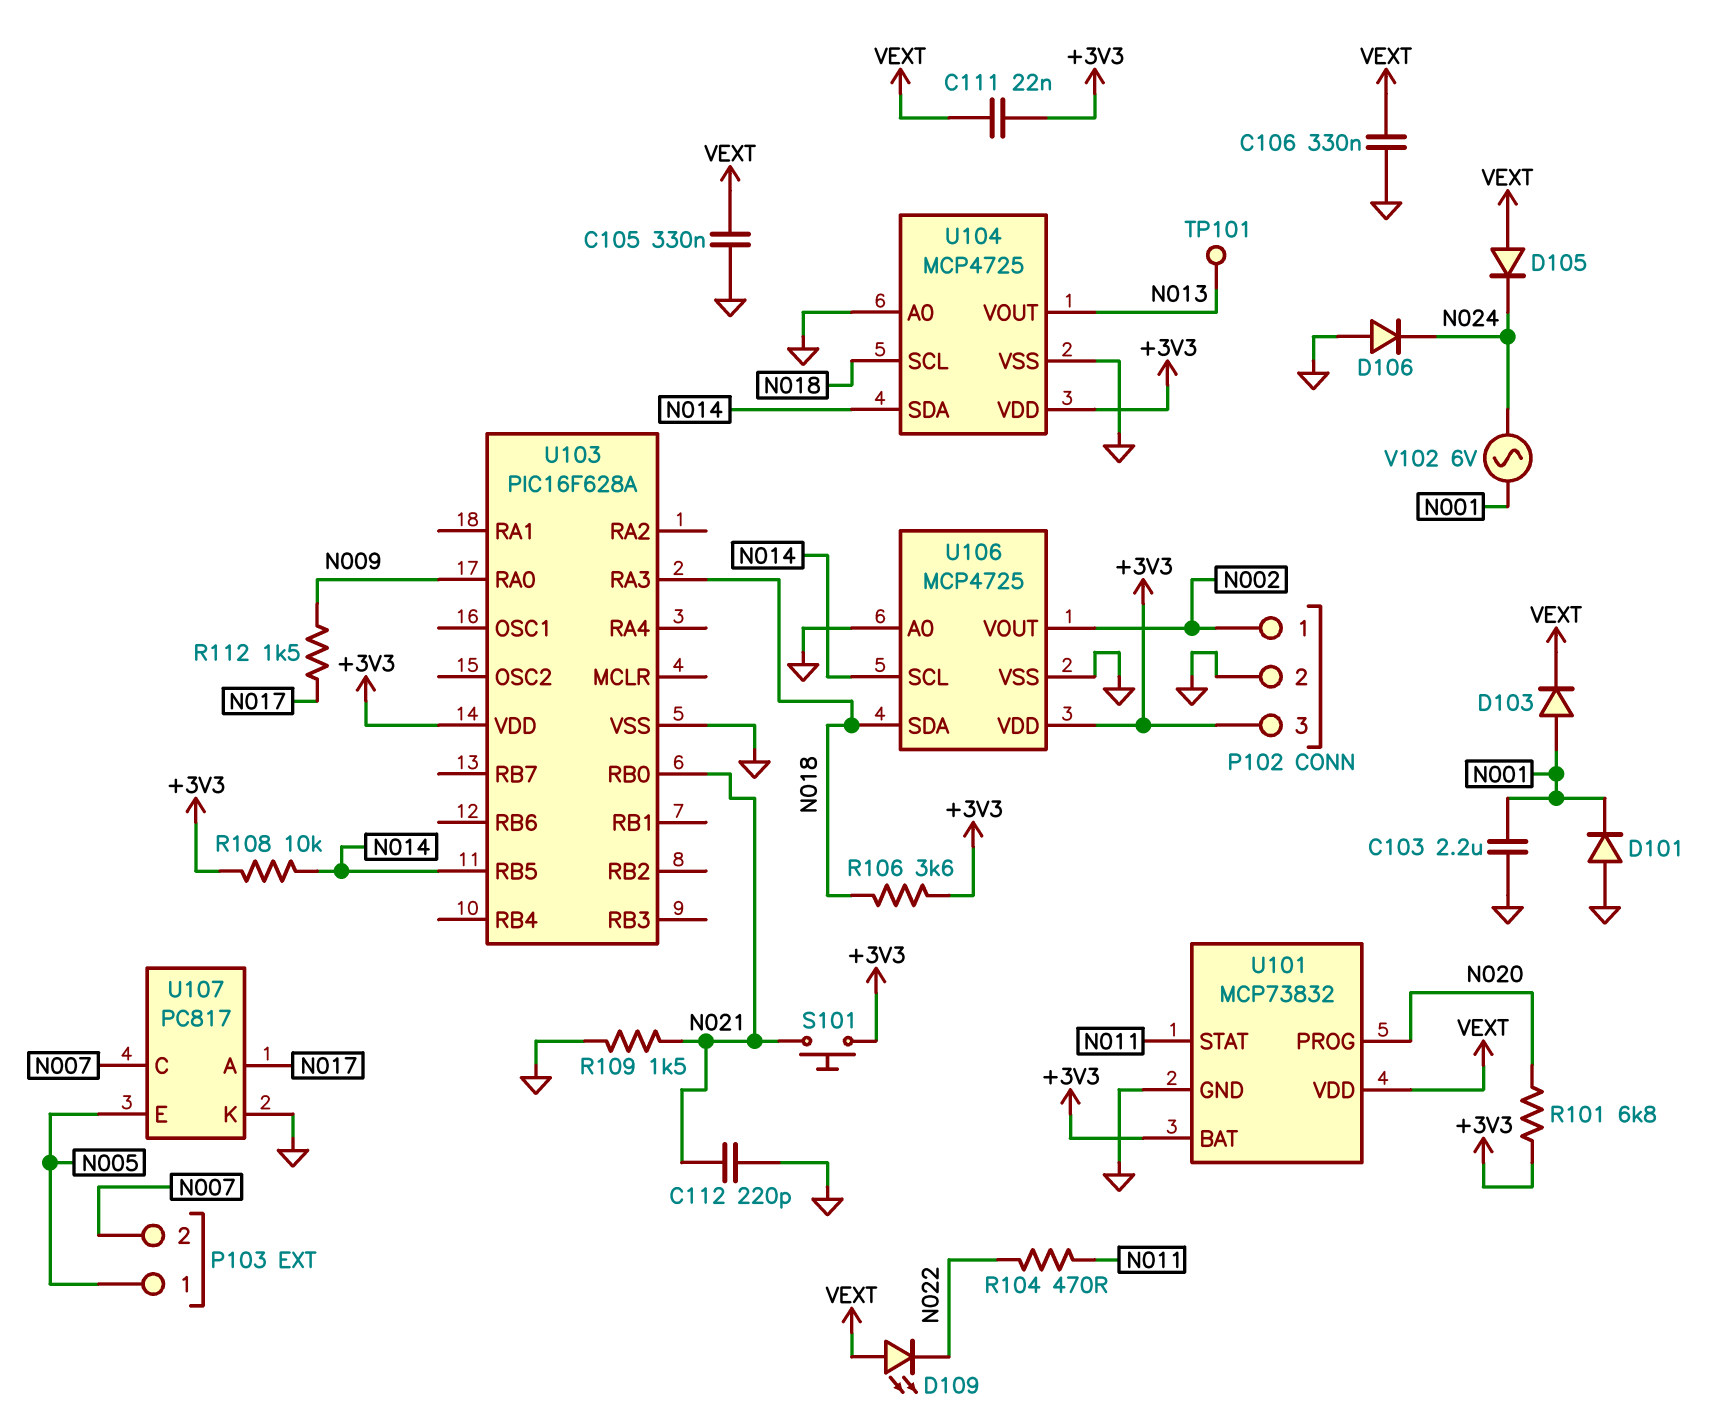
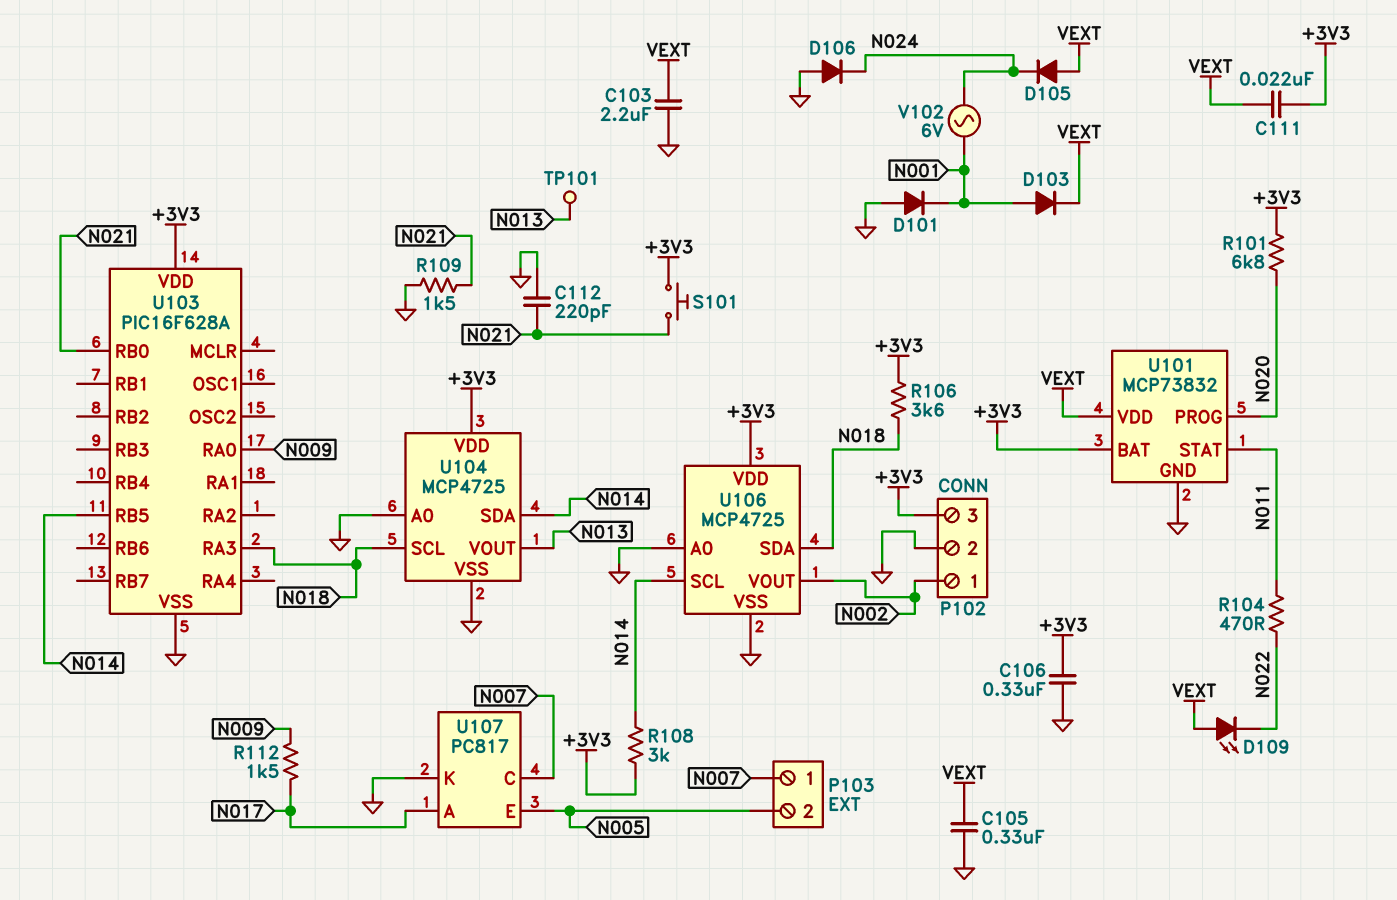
C103: 2.2uF (GND, N001) -> 2.2uF (GND, VEXT)
C106: 330nF (GND, VEXT) -> 330nF (+3V3, GND)
P103 pin 1: N005 -> N007
P103 pin 2: N007 -> N005
R108: 10k (+3V3, N014) -> 3k (+3V3, N014)

